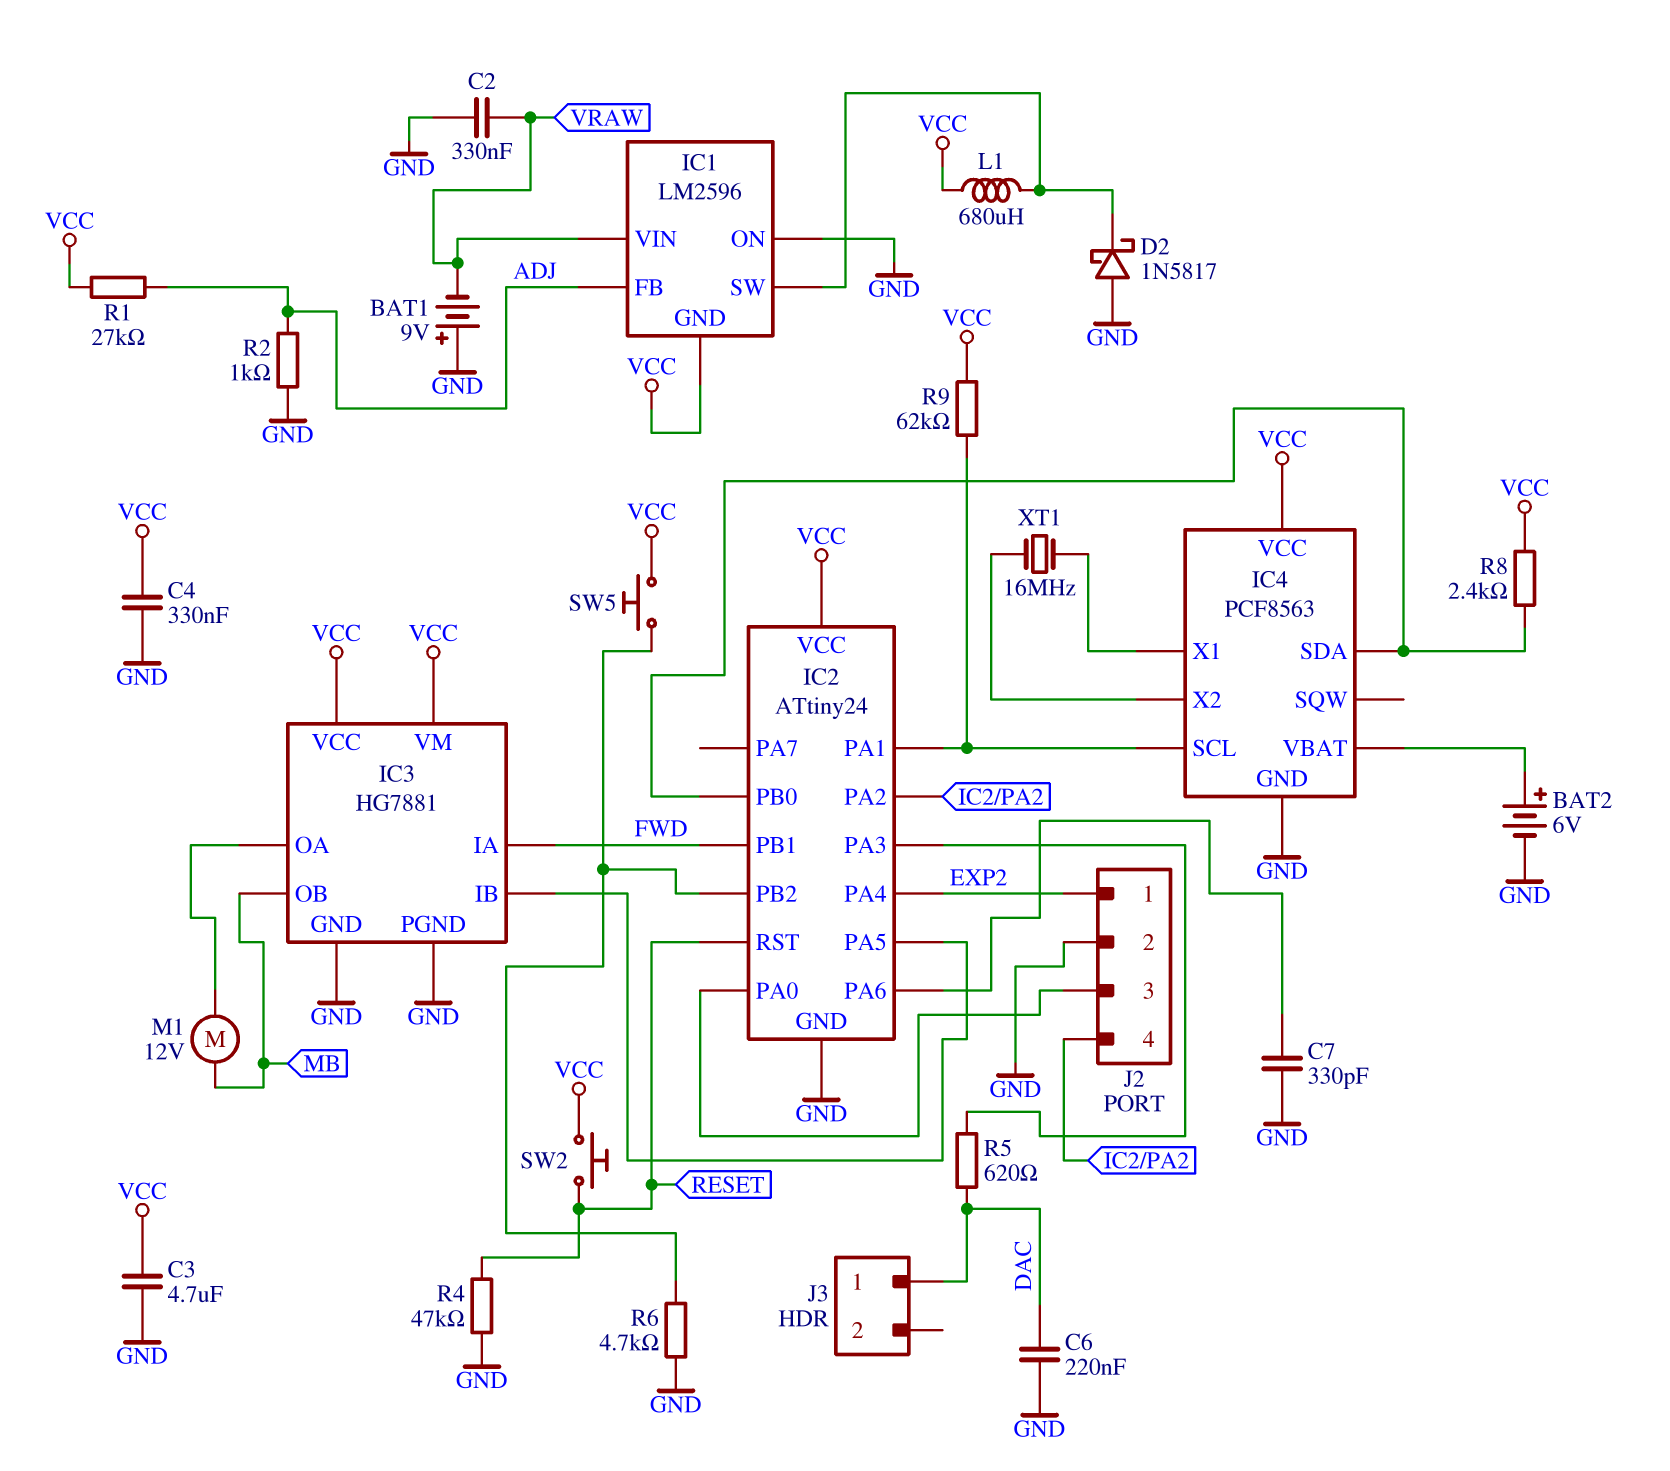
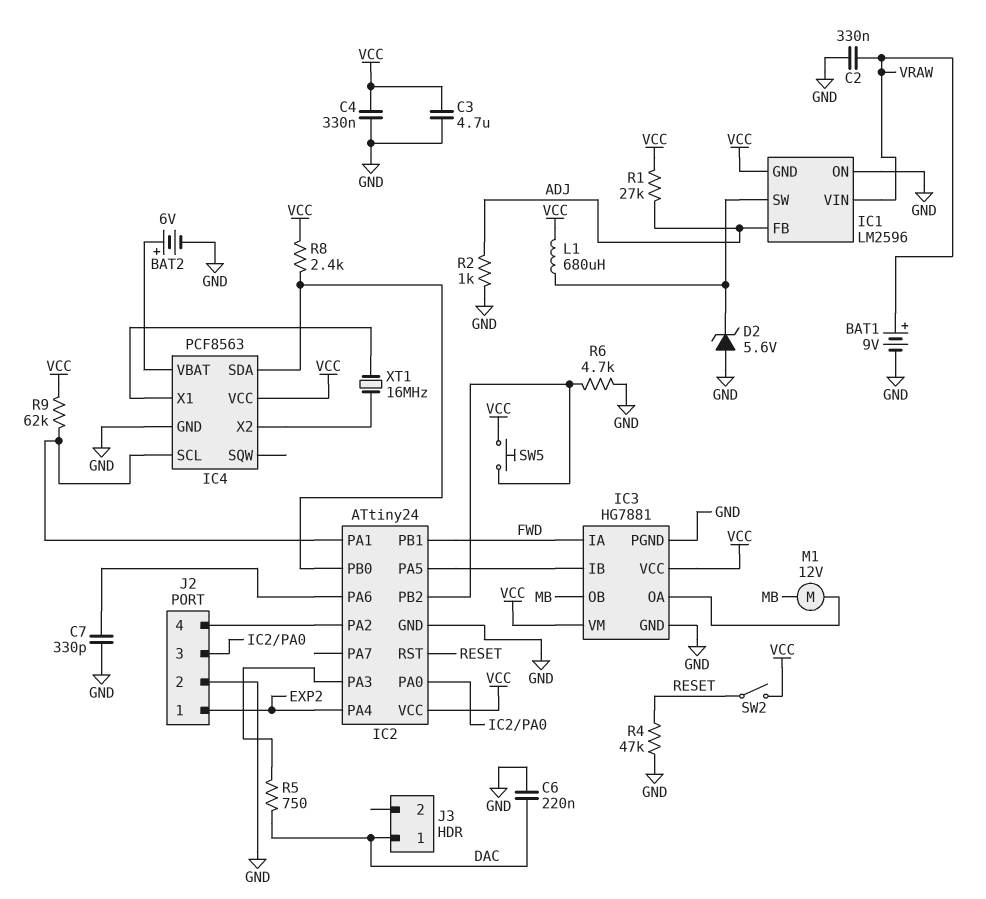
BAT1: 9V (plus GND, minus VRAW) -> 9V (plus VRAW, minus GND)
D2: schottky 1N5817 (A GND, K IC1/SW) -> zener 5.6V (A GND, K IC1/SW)
R5: 620 (DAC, IC2/PA3) -> 750 (DAC, IC2/PA3)
SW2: button (RESET, VCC) -> switch (RESET, VCC)

